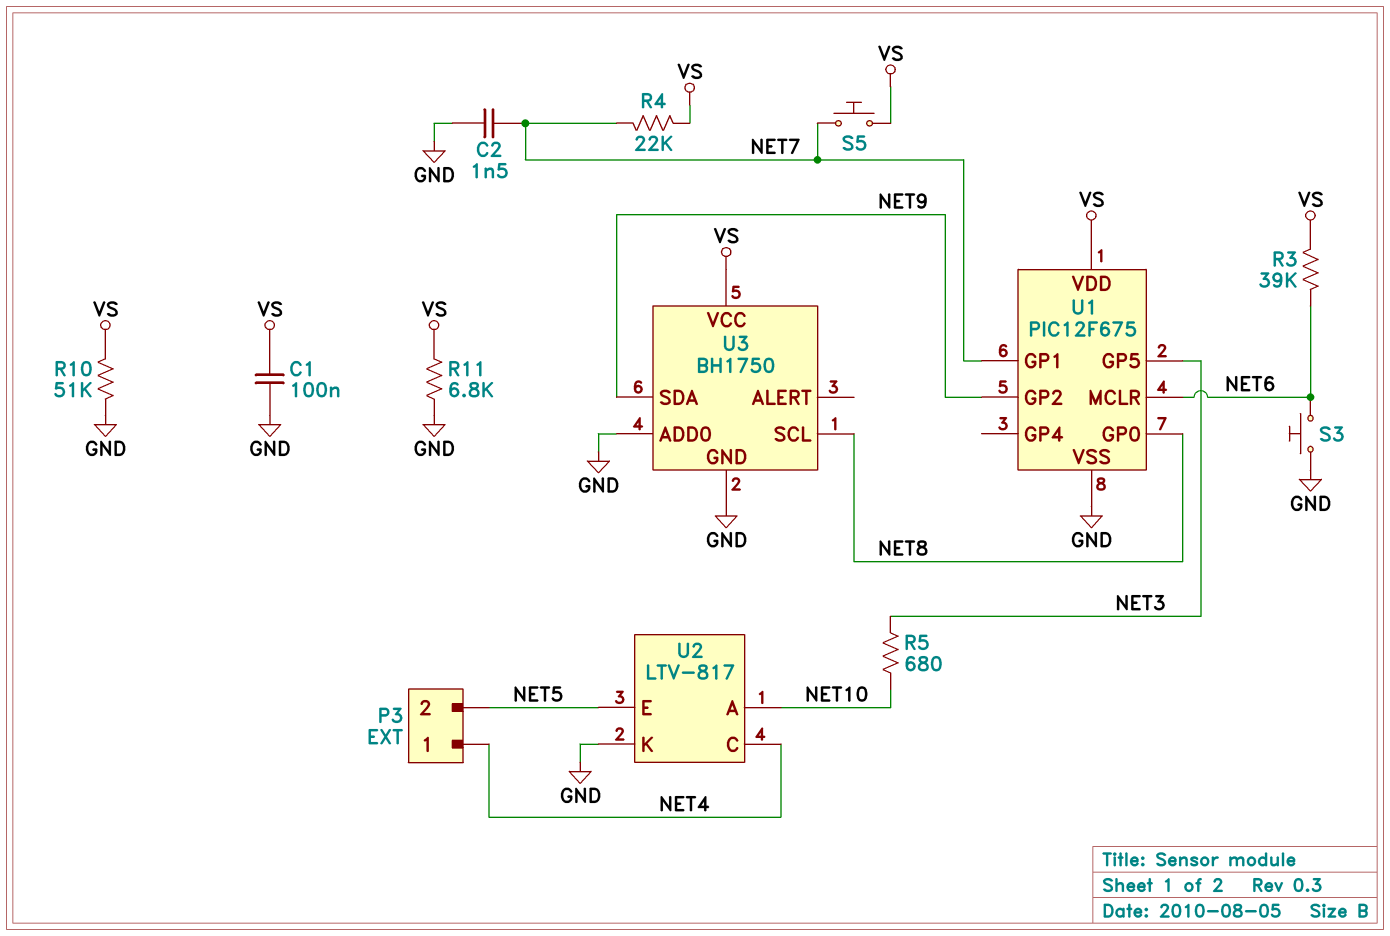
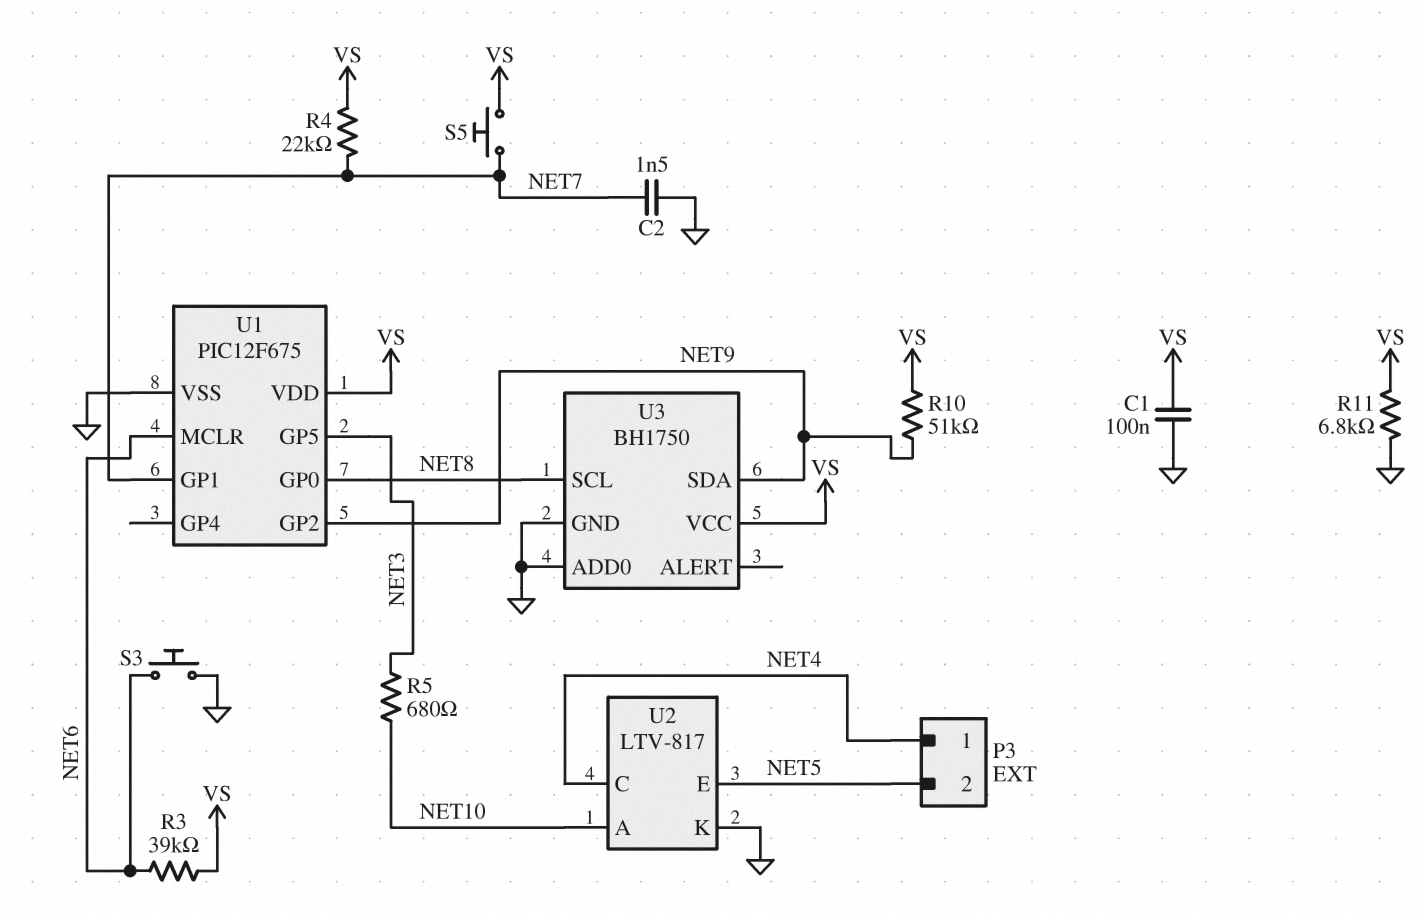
R10: 51k (GND, VS) -> 51k (NET9, VS)

